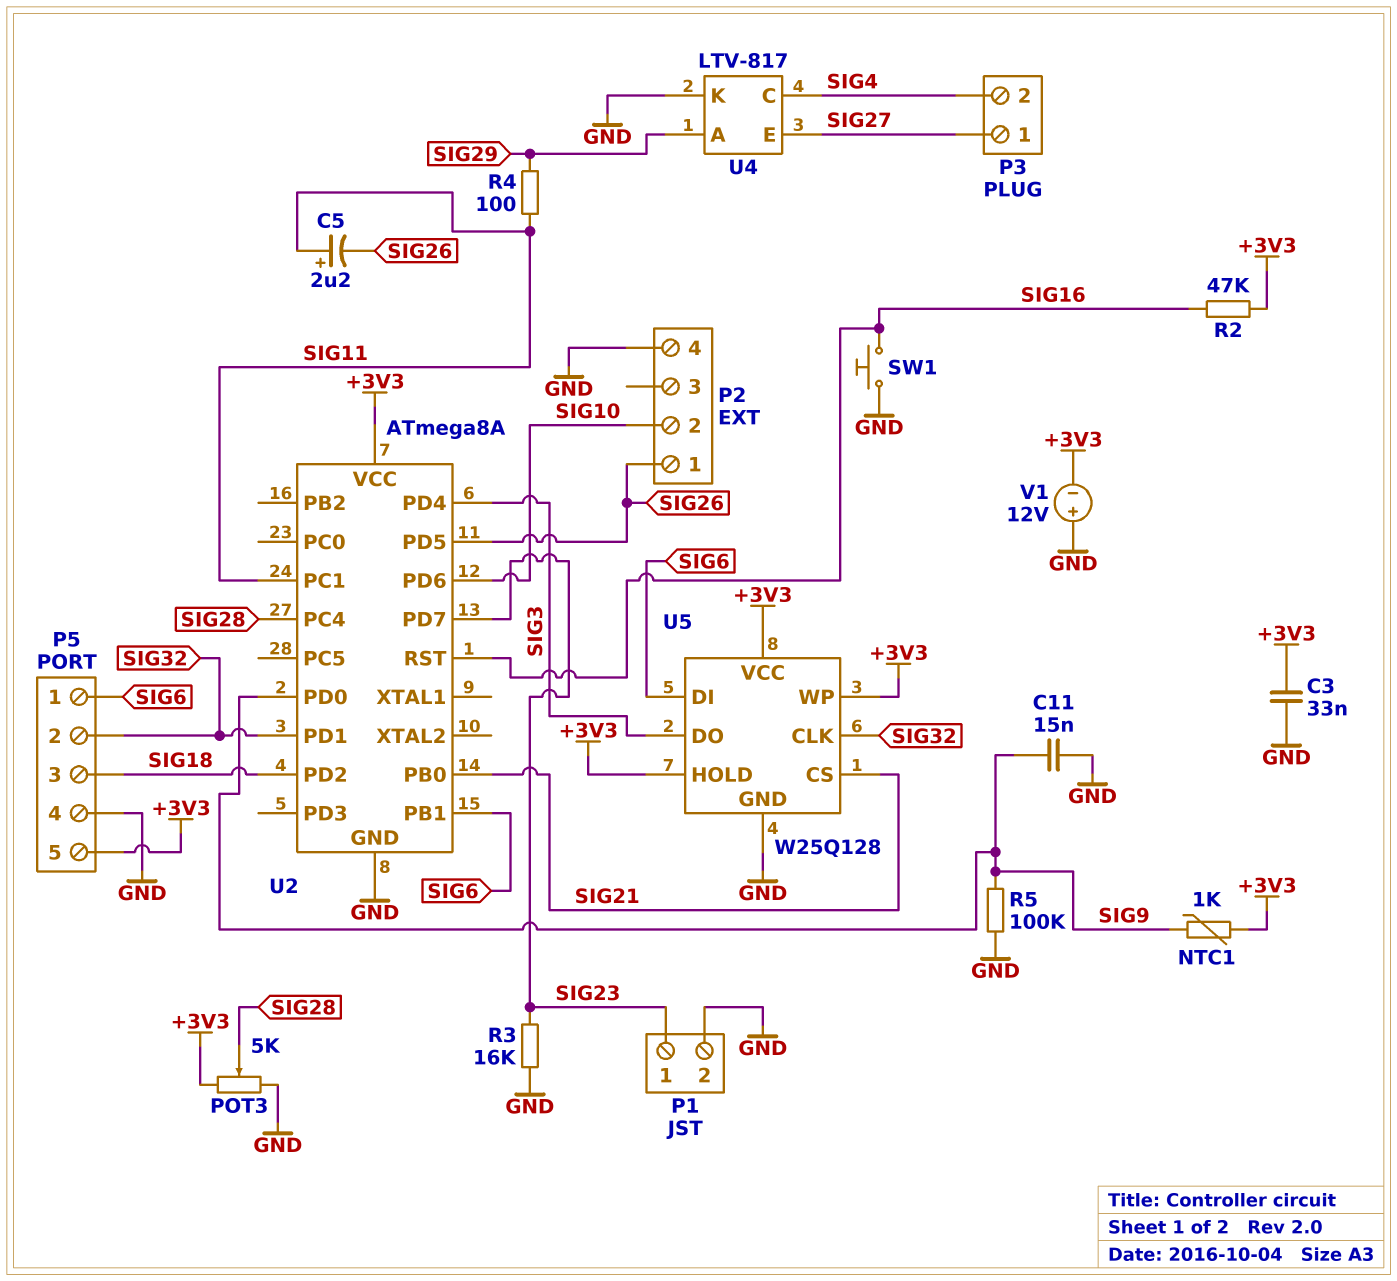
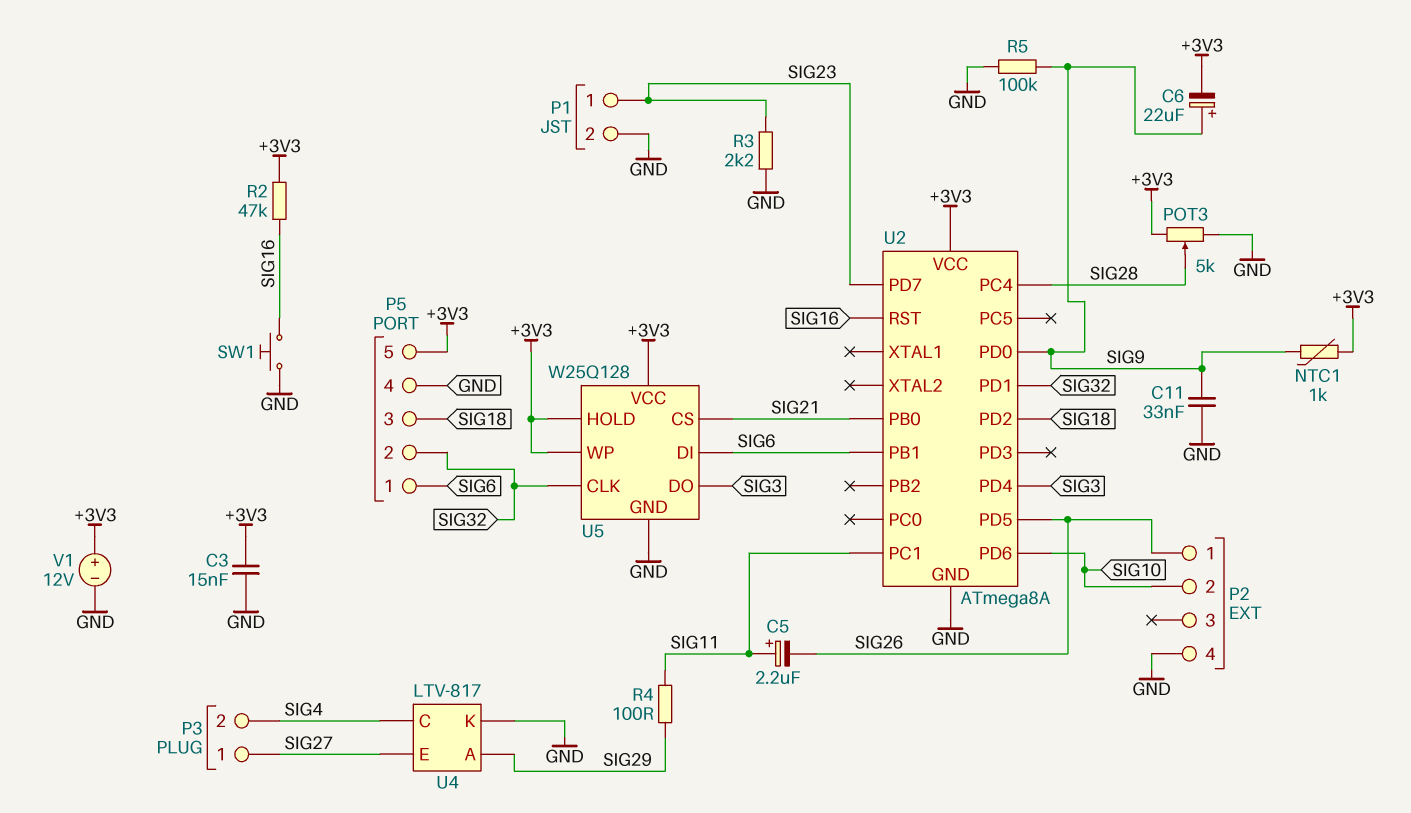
C3: 33nF (+3V3, GND) -> 15nF (+3V3, GND)
C6: none -> 22uF (plus SIG9, minus +3V3)
C11: 15nF (GND, SIG9) -> 33nF (GND, SIG9)
R3: 16k (GND, SIG23) -> 2.2k (GND, SIG23)
V1: 12V (plus GND, minus +3V3) -> 12V (plus +3V3, minus GND)

